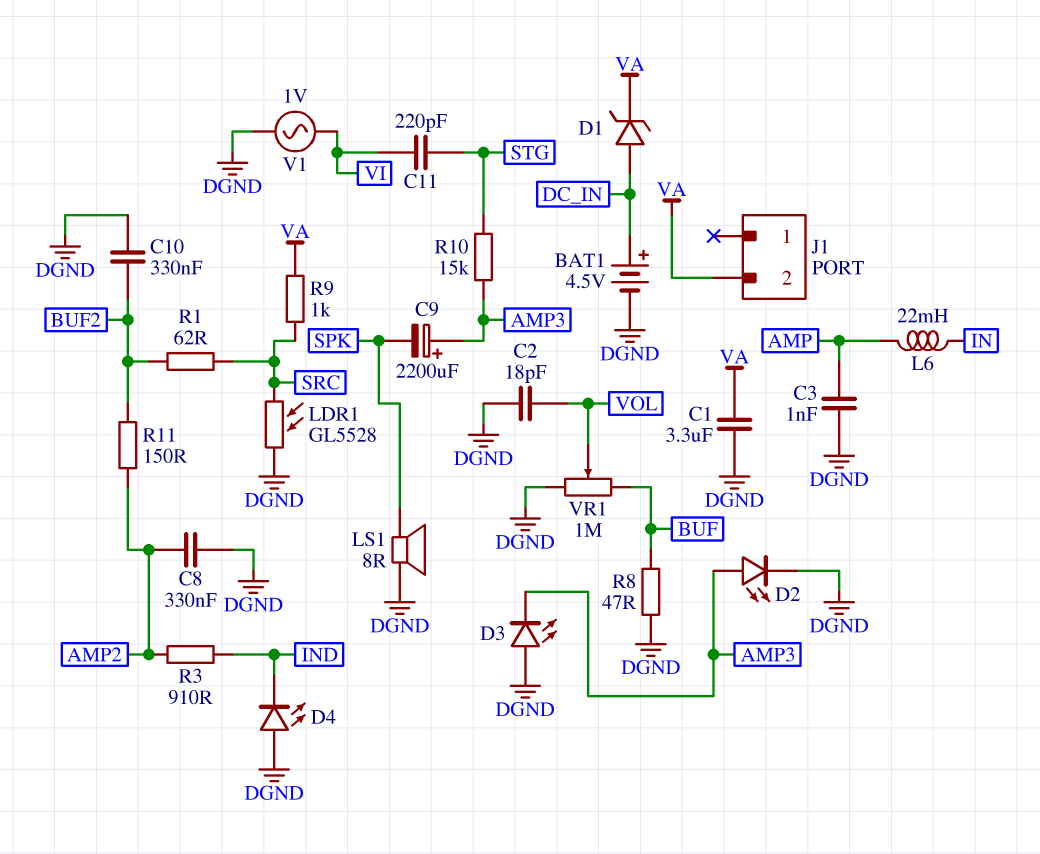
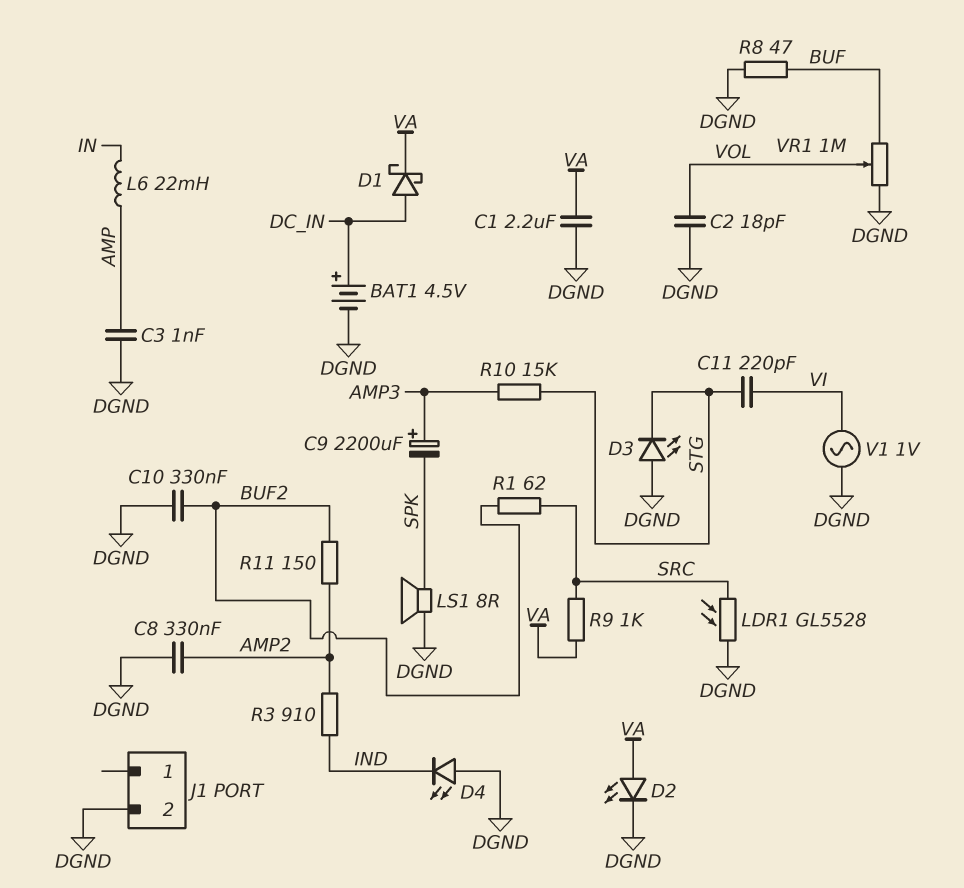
C1: 3.3uF (DGND, VA) -> 2.2uF (DGND, VA)
D1: zener (A DC_IN, K VA) -> schottky (A DC_IN, K VA)
D2: LED (A AMP3, K DGND) -> LED (A VA, K DGND)
D3: LED (A DGND, K AMP3) -> LED (A DGND, K STG)
J1 pin 2: VA -> DGND

